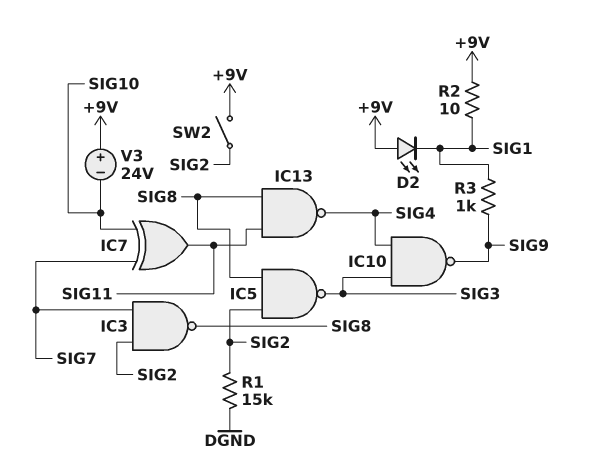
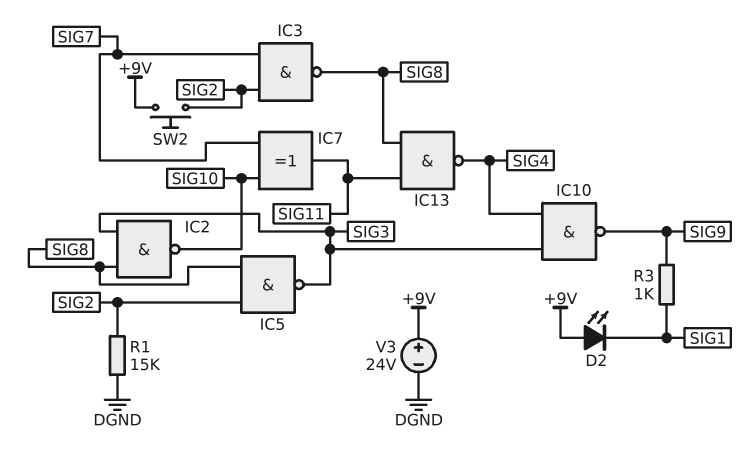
IC2: none -> NAND (in SIG3, in SIG8, out SIG10)
R2: 10 (+9V, SIG1) -> none
SW2: switch (+9V, SIG2) -> button (+9V, SIG2)
V3: 24V (plus +9V, minus SIG10) -> 24V (plus +9V, minus DGND)

